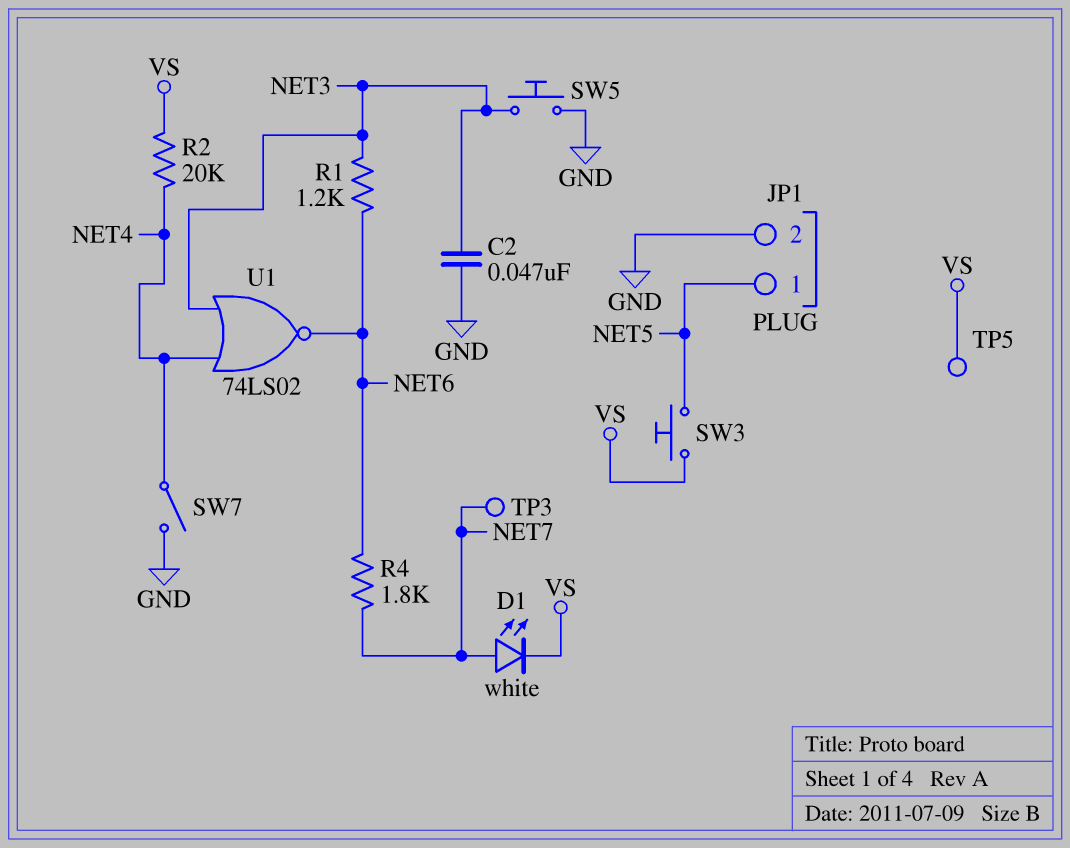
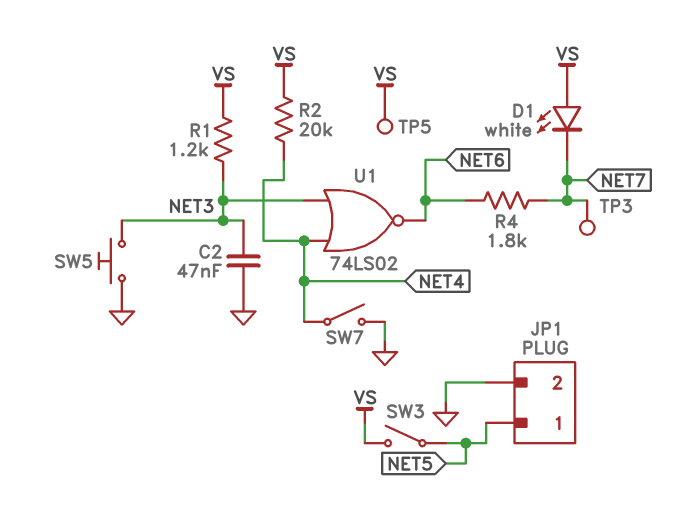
D1: LED white (A NET7, K VS) -> LED white (A VS, K NET7)
R1: 1.2k (NET3, NET6) -> 1.2k (NET3, VS)
SW3: button (NET5, VS) -> switch (NET5, VS)

